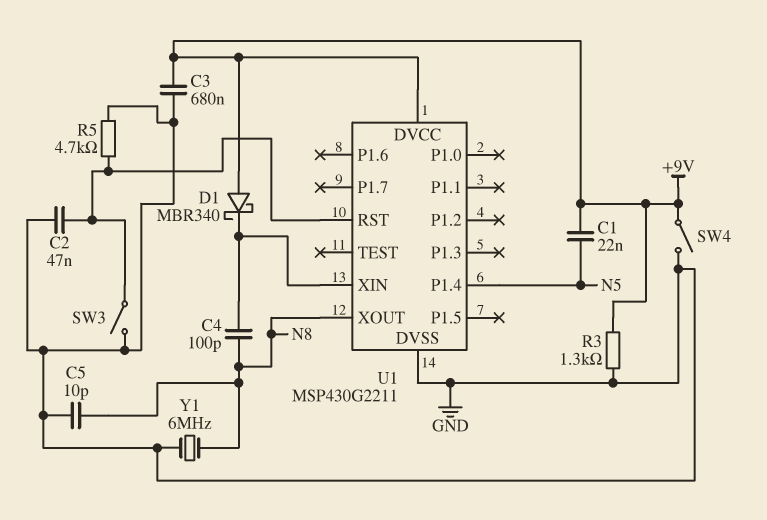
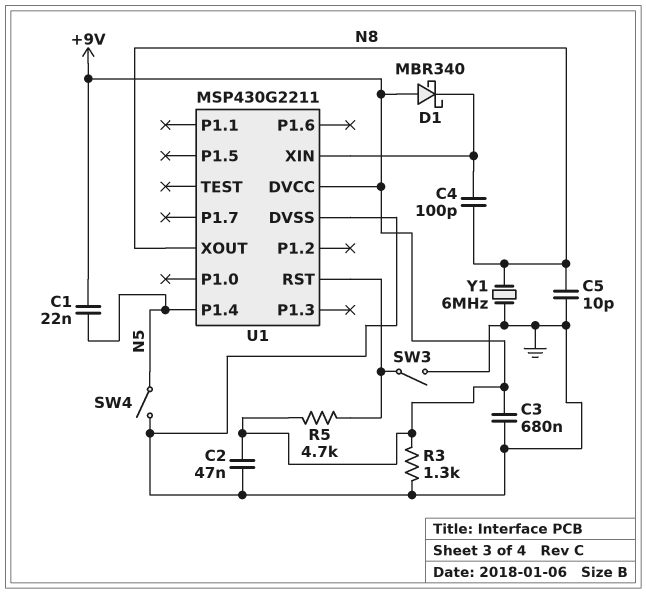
C2: 47nF (GND, U1/RST) -> 47nF (+9V, GND)
R5: 4.7k (GND, U1/RST) -> 4.7k (+9V, U1/RST)
SW4: switch (+9V, GND) -> switch (GND, N5)

